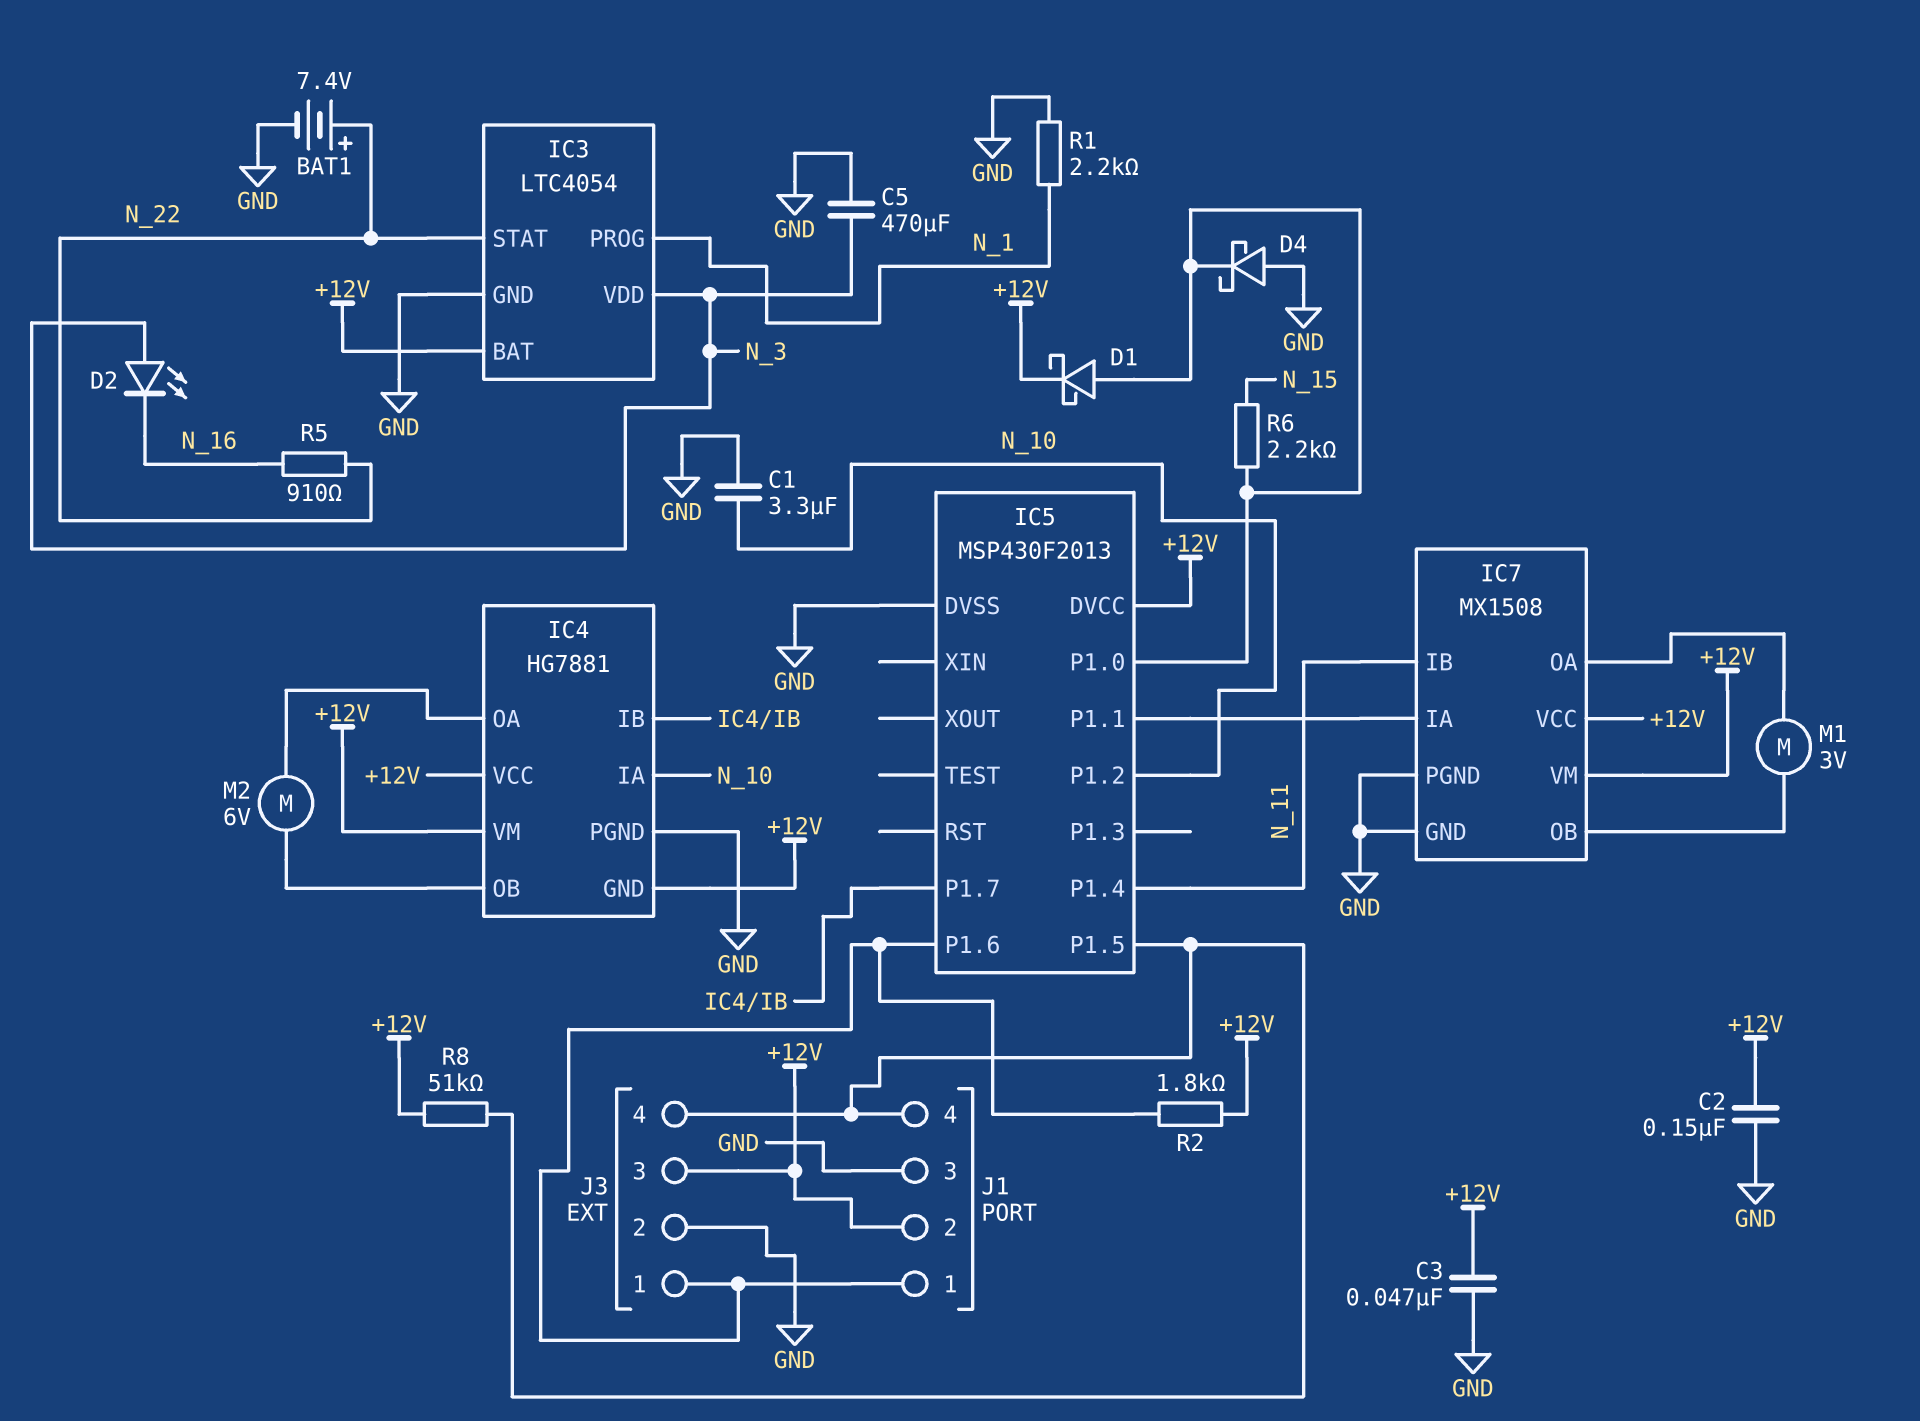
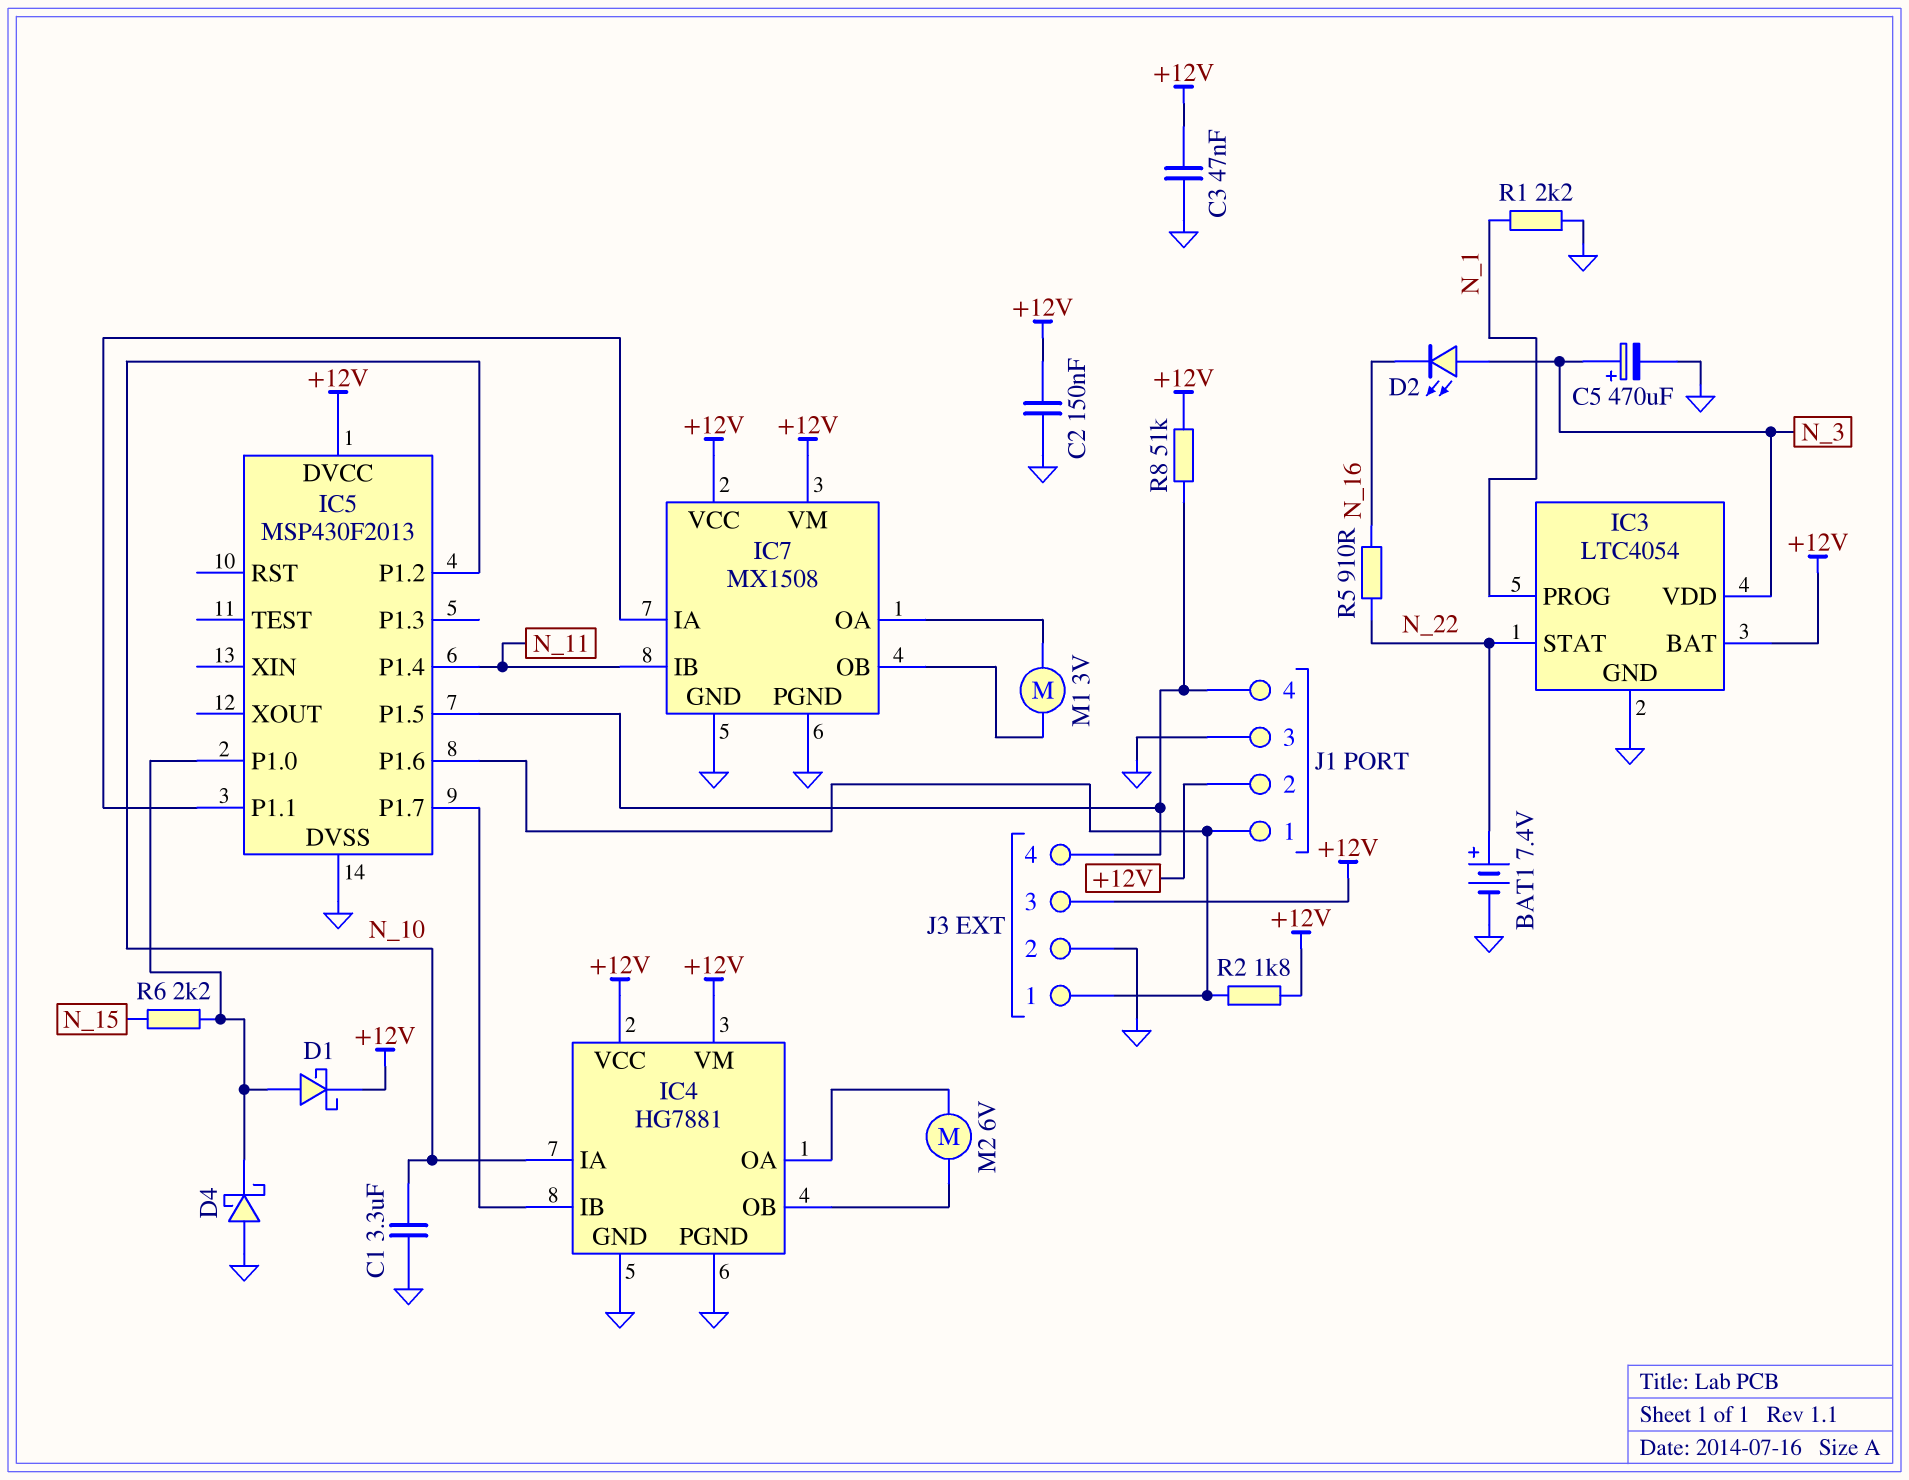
C5: 470uF (GND, N_3) -> 470uF (plus N_3, minus GND)
IC4 pin GND: +12V -> GND

